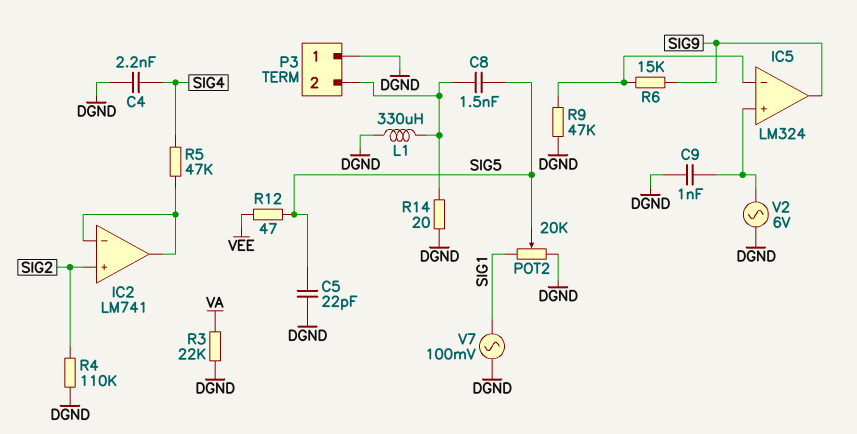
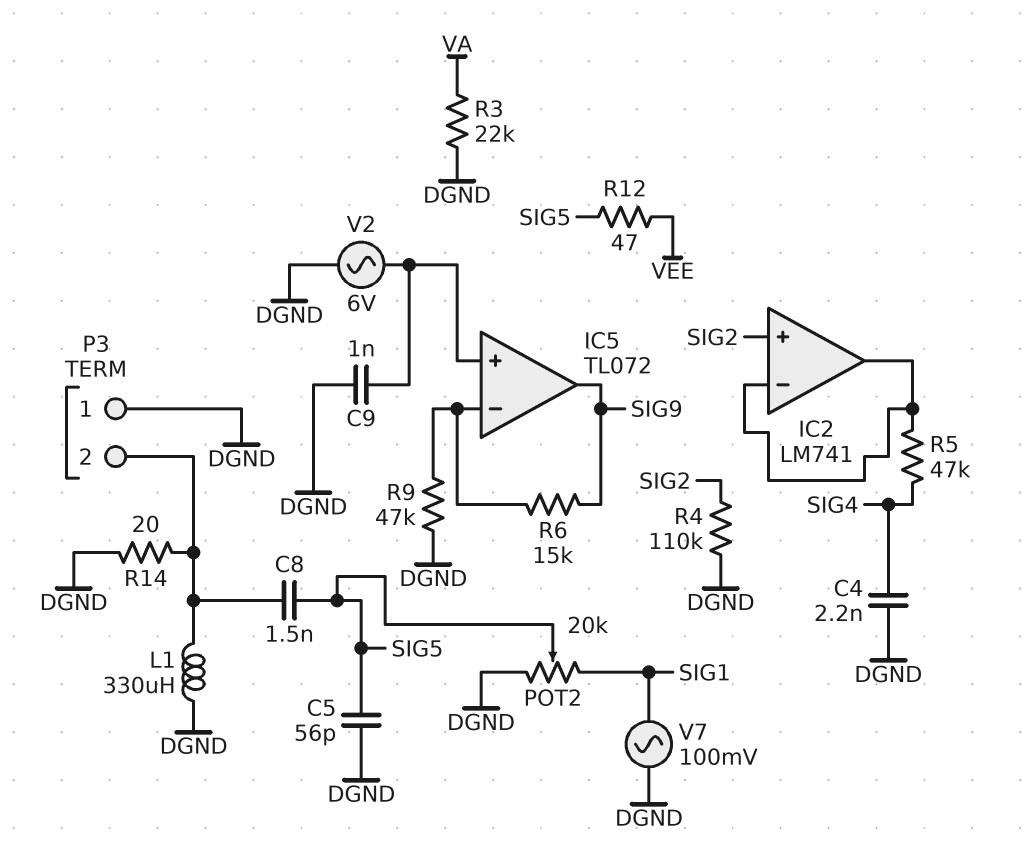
C5: 22pF (DGND, SIG5) -> 56pF (DGND, SIG5)
IC5: LM324 -> TL072

